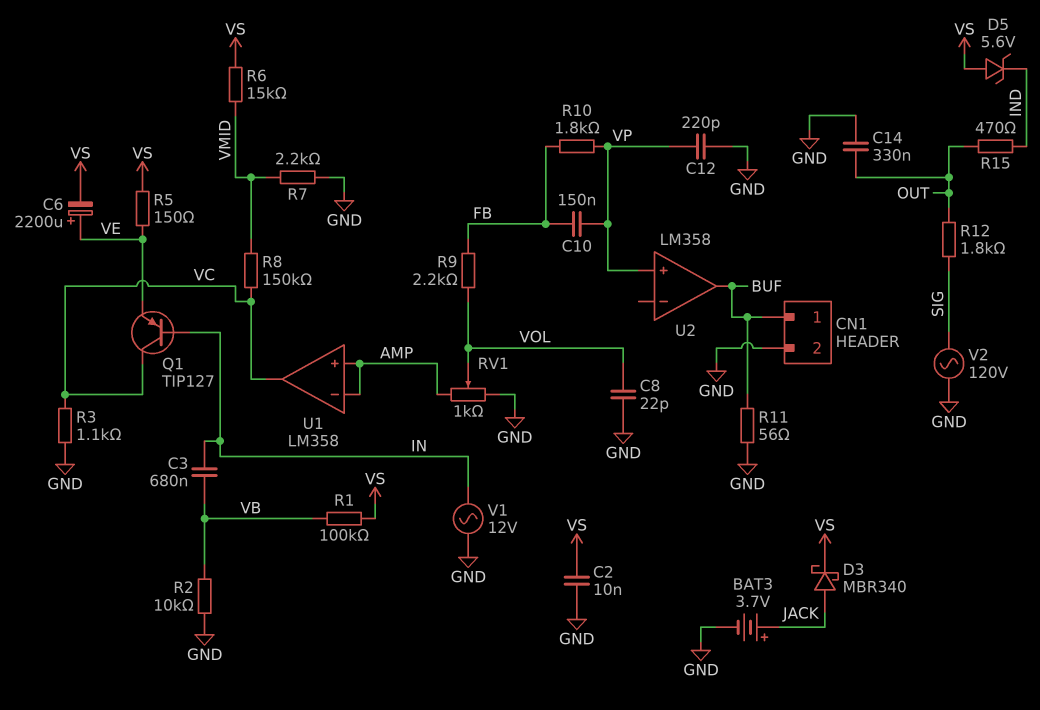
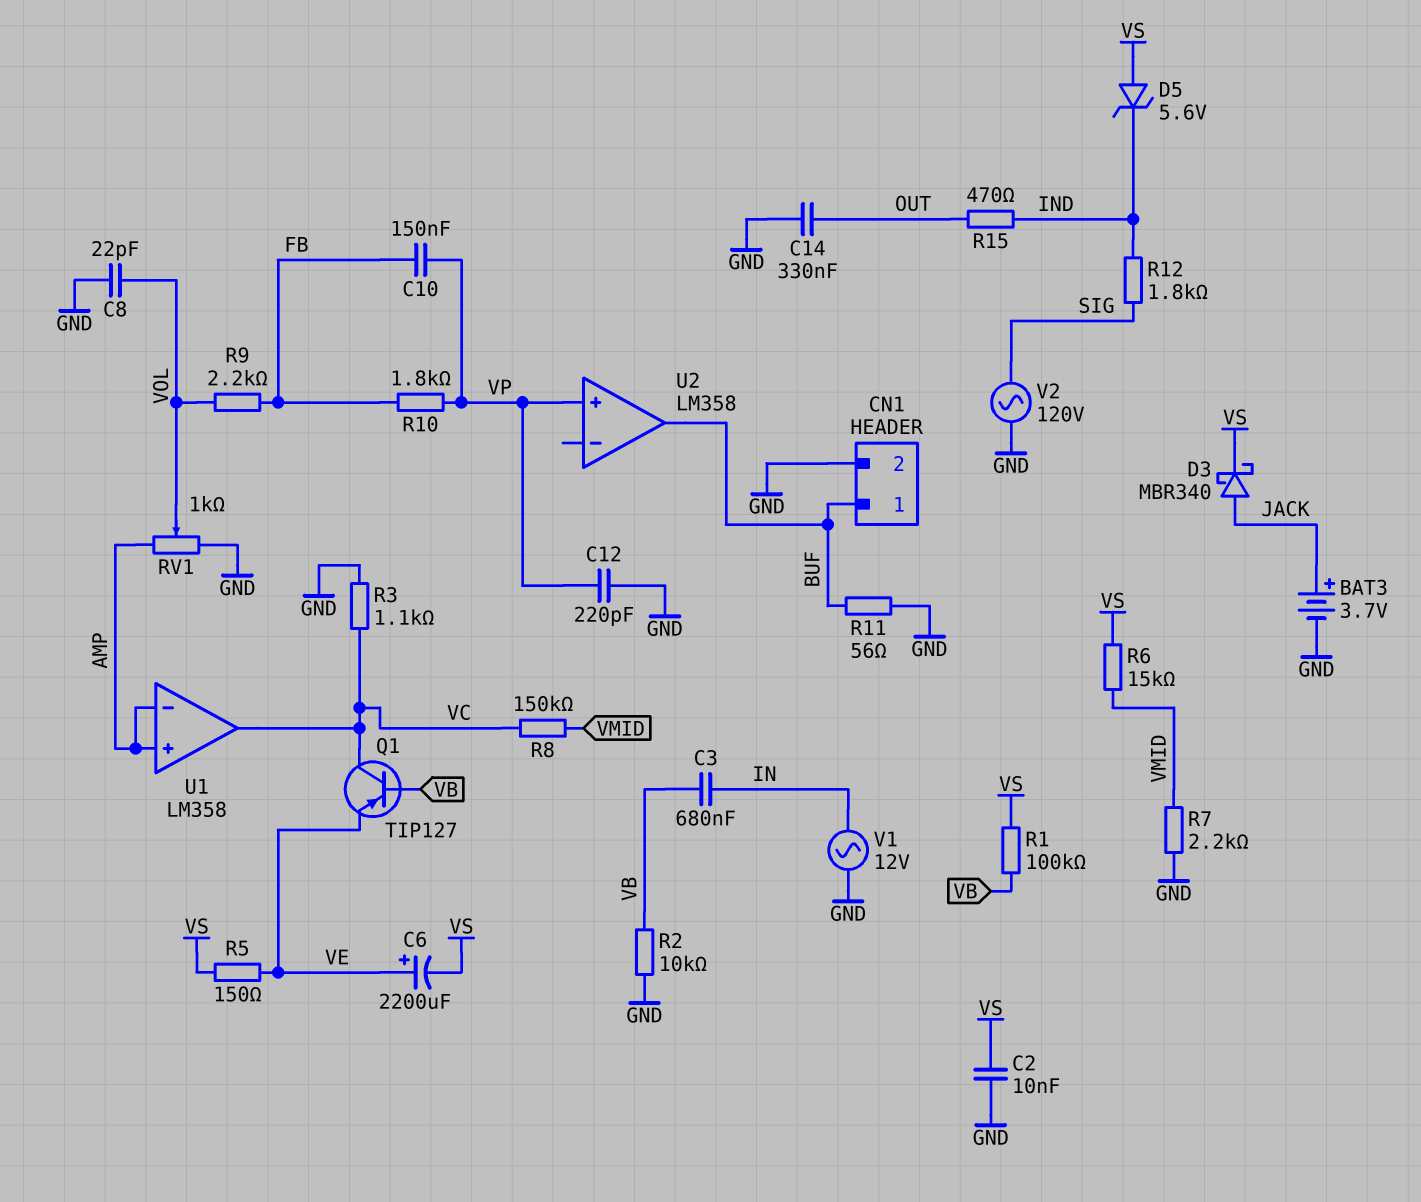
Q1: PNP TIP127 (B IN, C VC, E VE) -> PNP TIP127 (B VB, C VC, E VE)
R12: 1.8k (OUT, SIG) -> 1.8k (IND, SIG)

